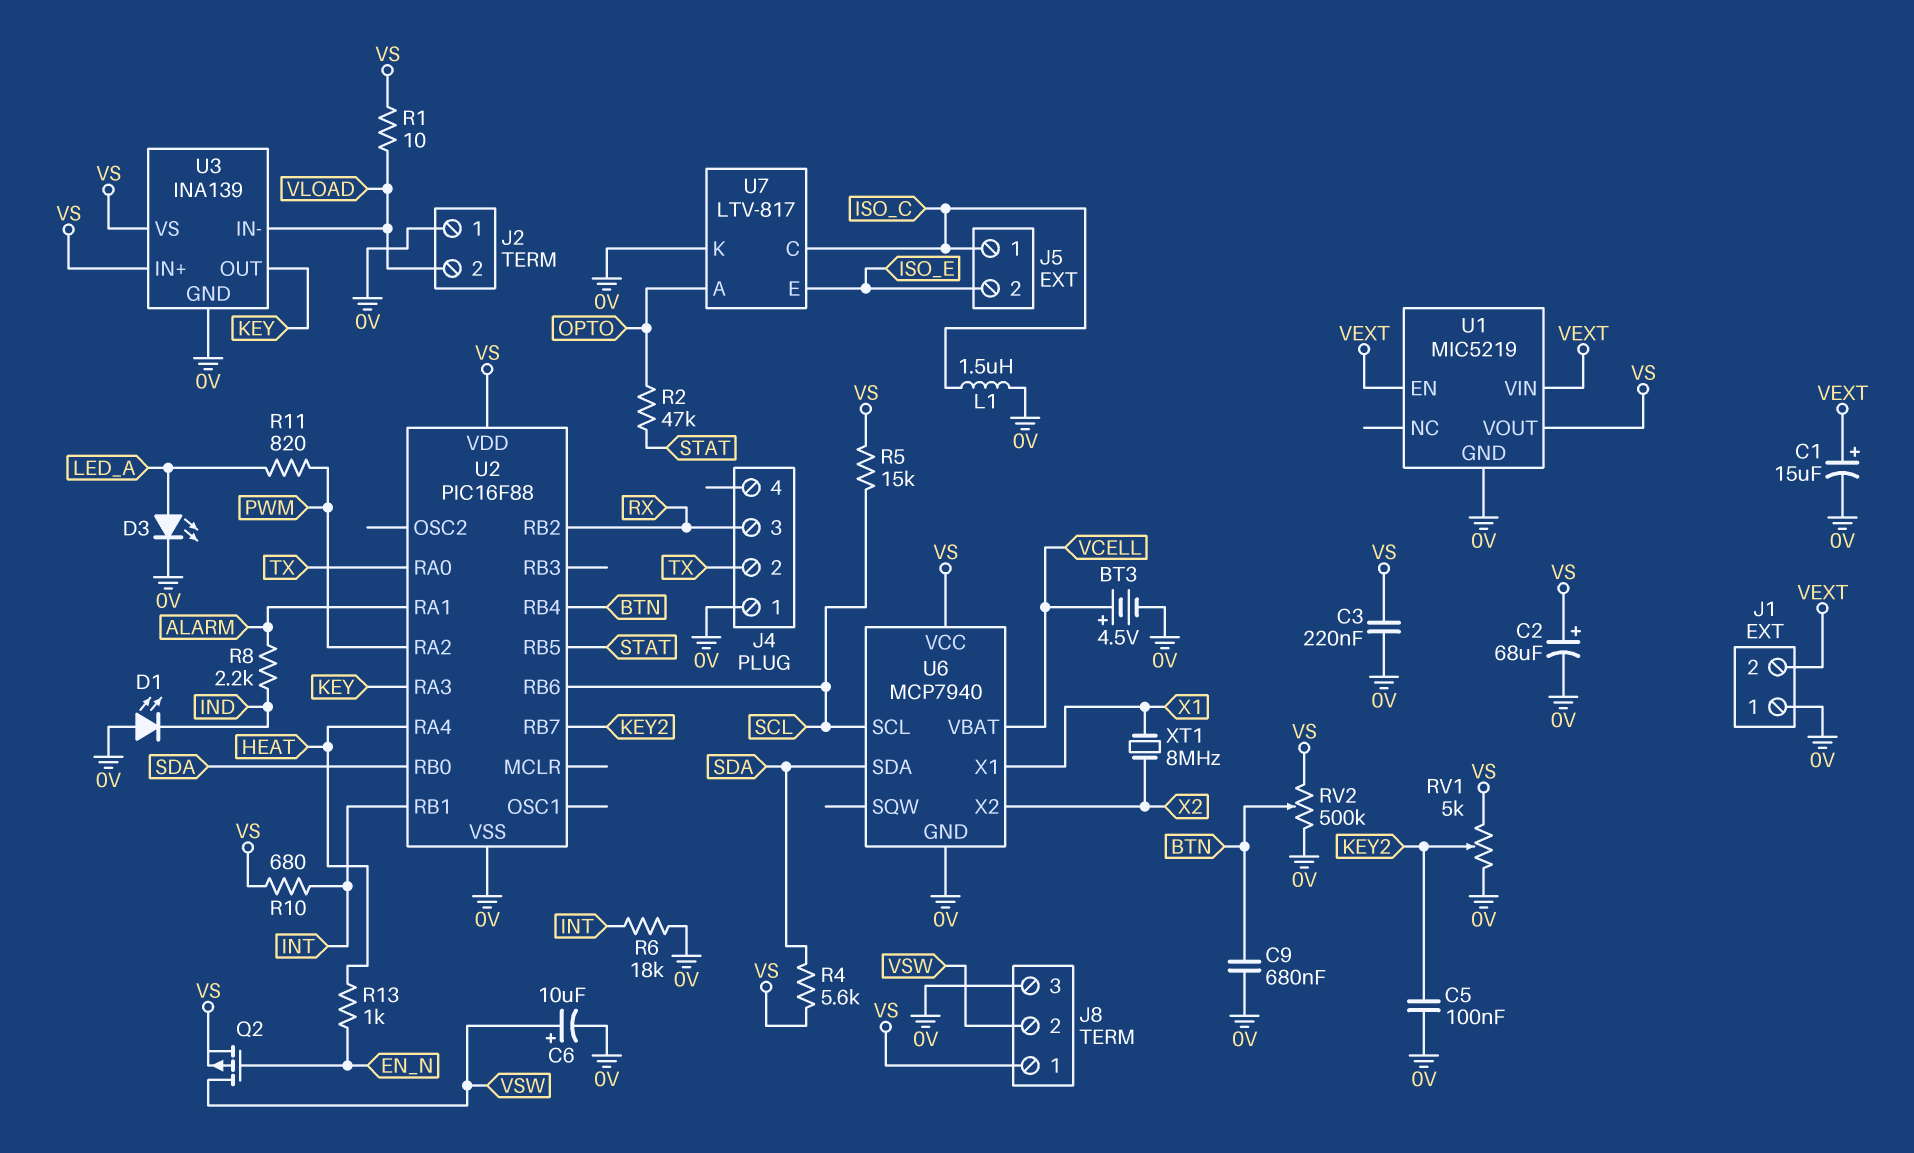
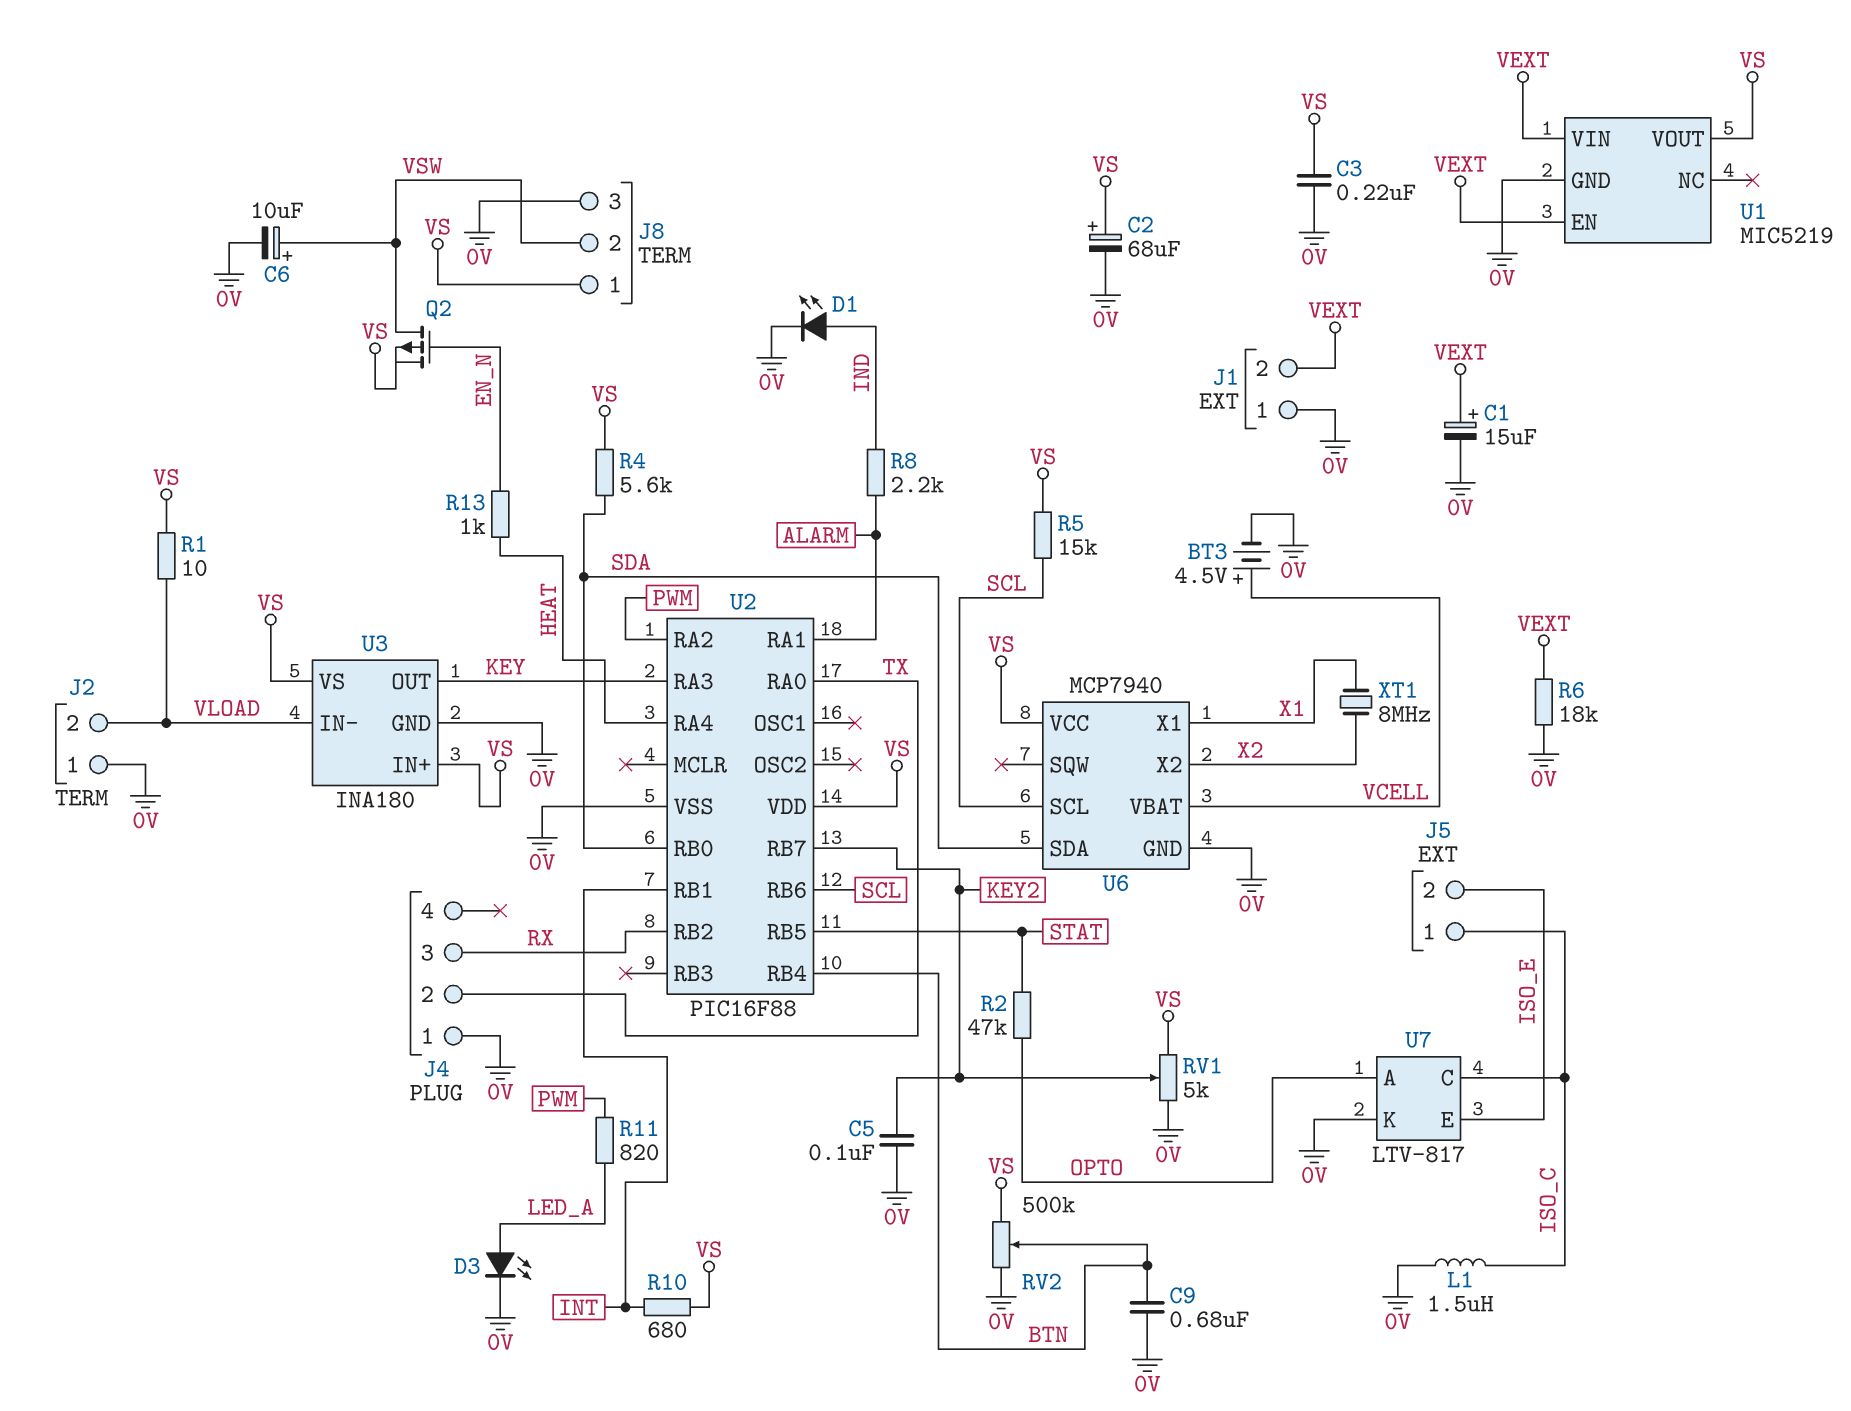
D1: LED (A 0V, K IND) -> LED (A IND, K 0V)
R6: 18k (0V, INT) -> 18k (0V, VEXT)
U3: INA139 -> INA180

